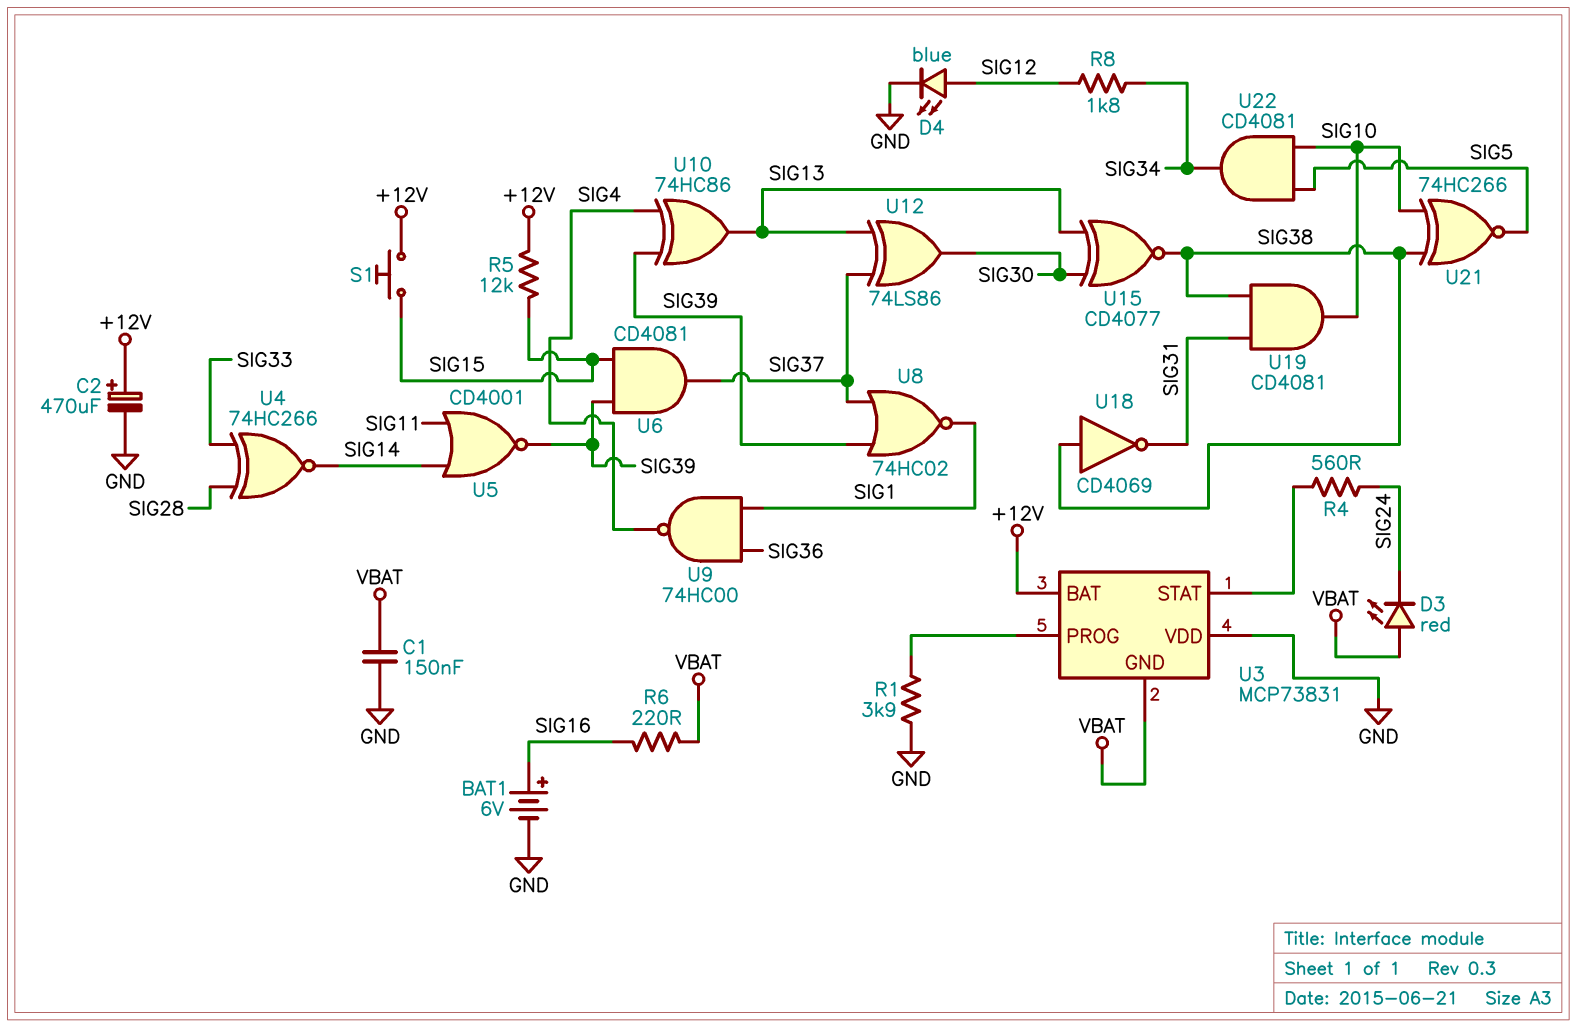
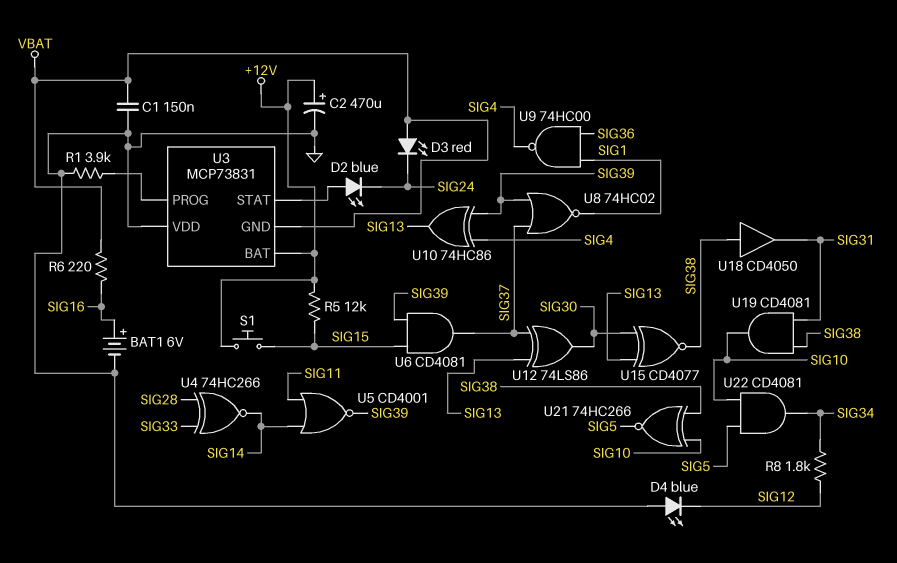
D2: none -> LED blue (A U3/STAT, K SIG24)
D4: LED blue (A SIG12, K GND) -> LED blue (A GND, K SIG12)
R4: 560 (SIG24, U3/STAT) -> none
U18: NOT CD4069 (in SIG38, out SIG31) -> buffer CD4050 (in SIG38, out SIG31)

